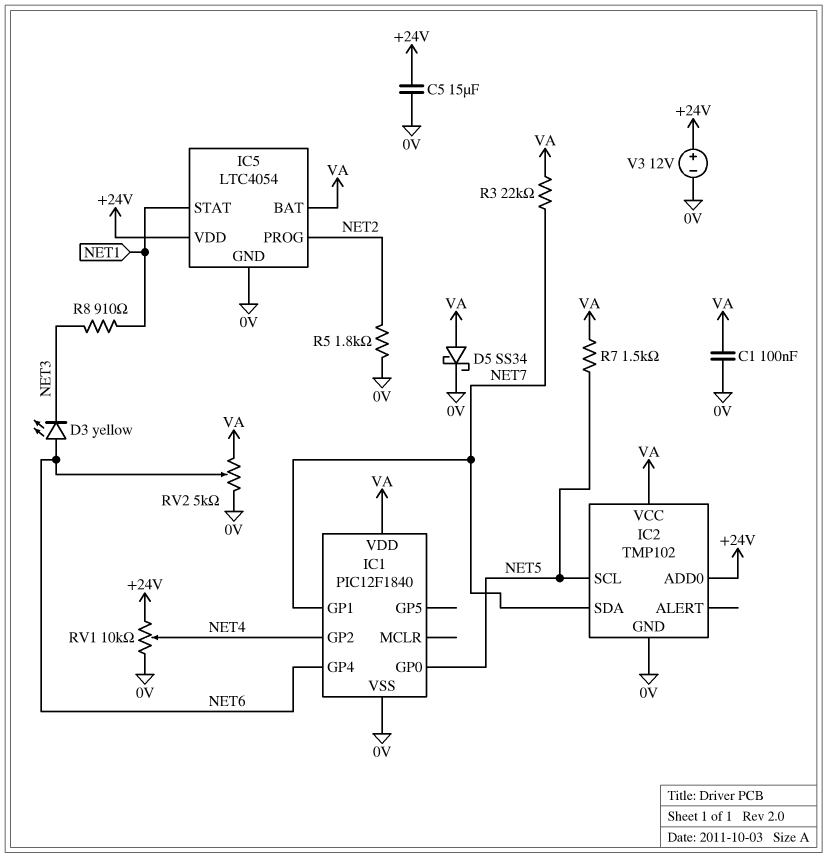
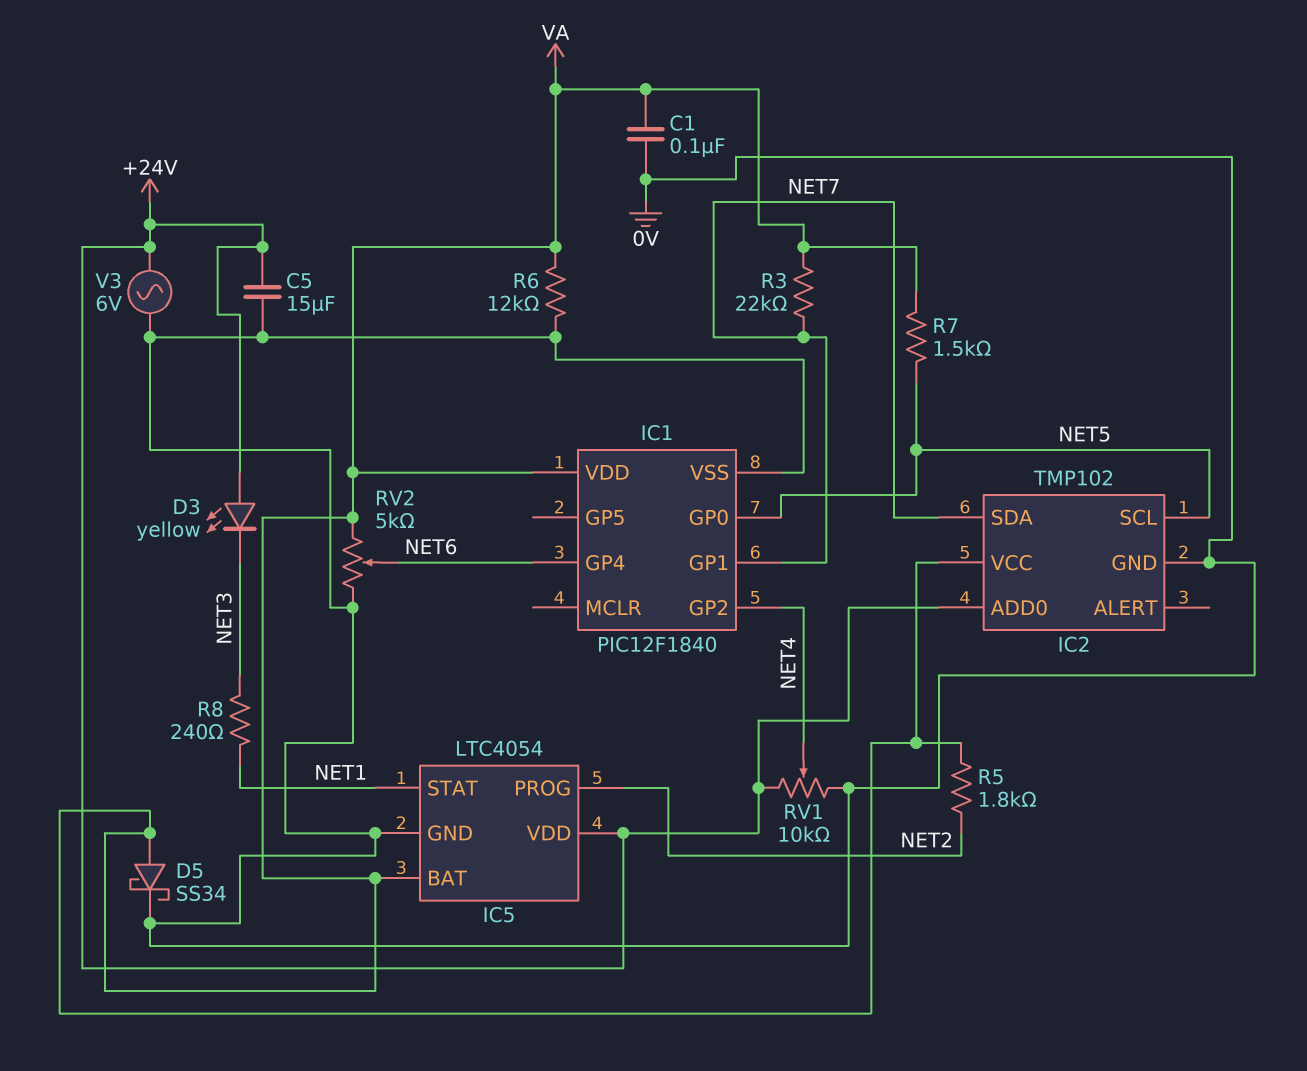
D3: LED yellow (A NET6, K NET3) -> LED yellow (A +24V, K NET3)
R5: 1.8k (0V, NET2) -> 1.8k (NET2, VA)
R6: none -> 12k (0V, VA)
R8: 910 (NET1, NET3) -> 240 (NET1, NET3)
V3: 12V (plus +24V, minus 0V) -> AC 6V (+24V, 0V)

